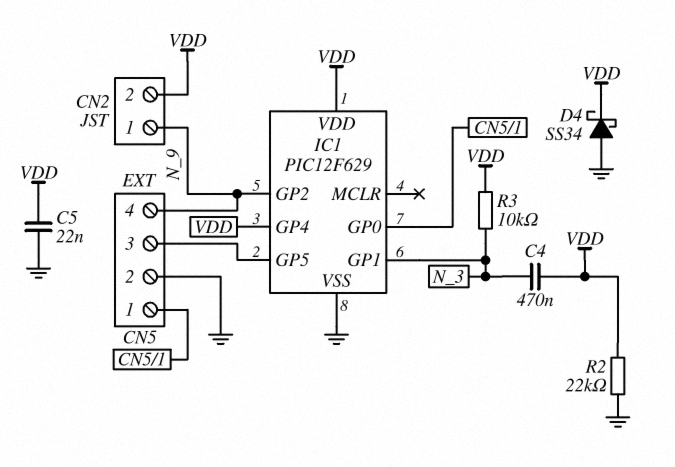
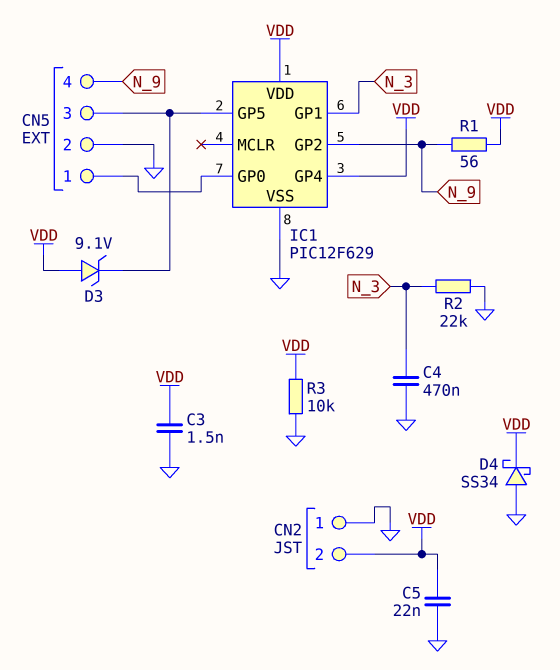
C3: none -> 1.5nF (GND, VDD)
C4: 470nF (N_3, VDD) -> 470nF (GND, N_3)
CN2 pin 1: N_9 -> GND
D3: none -> zener 9.1V (A VDD, K CN5/3)
R1: none -> 56 (N_9, VDD)
R2: 22k (GND, VDD) -> 22k (GND, N_3)
R3: 10k (N_3, VDD) -> 10k (GND, VDD)

